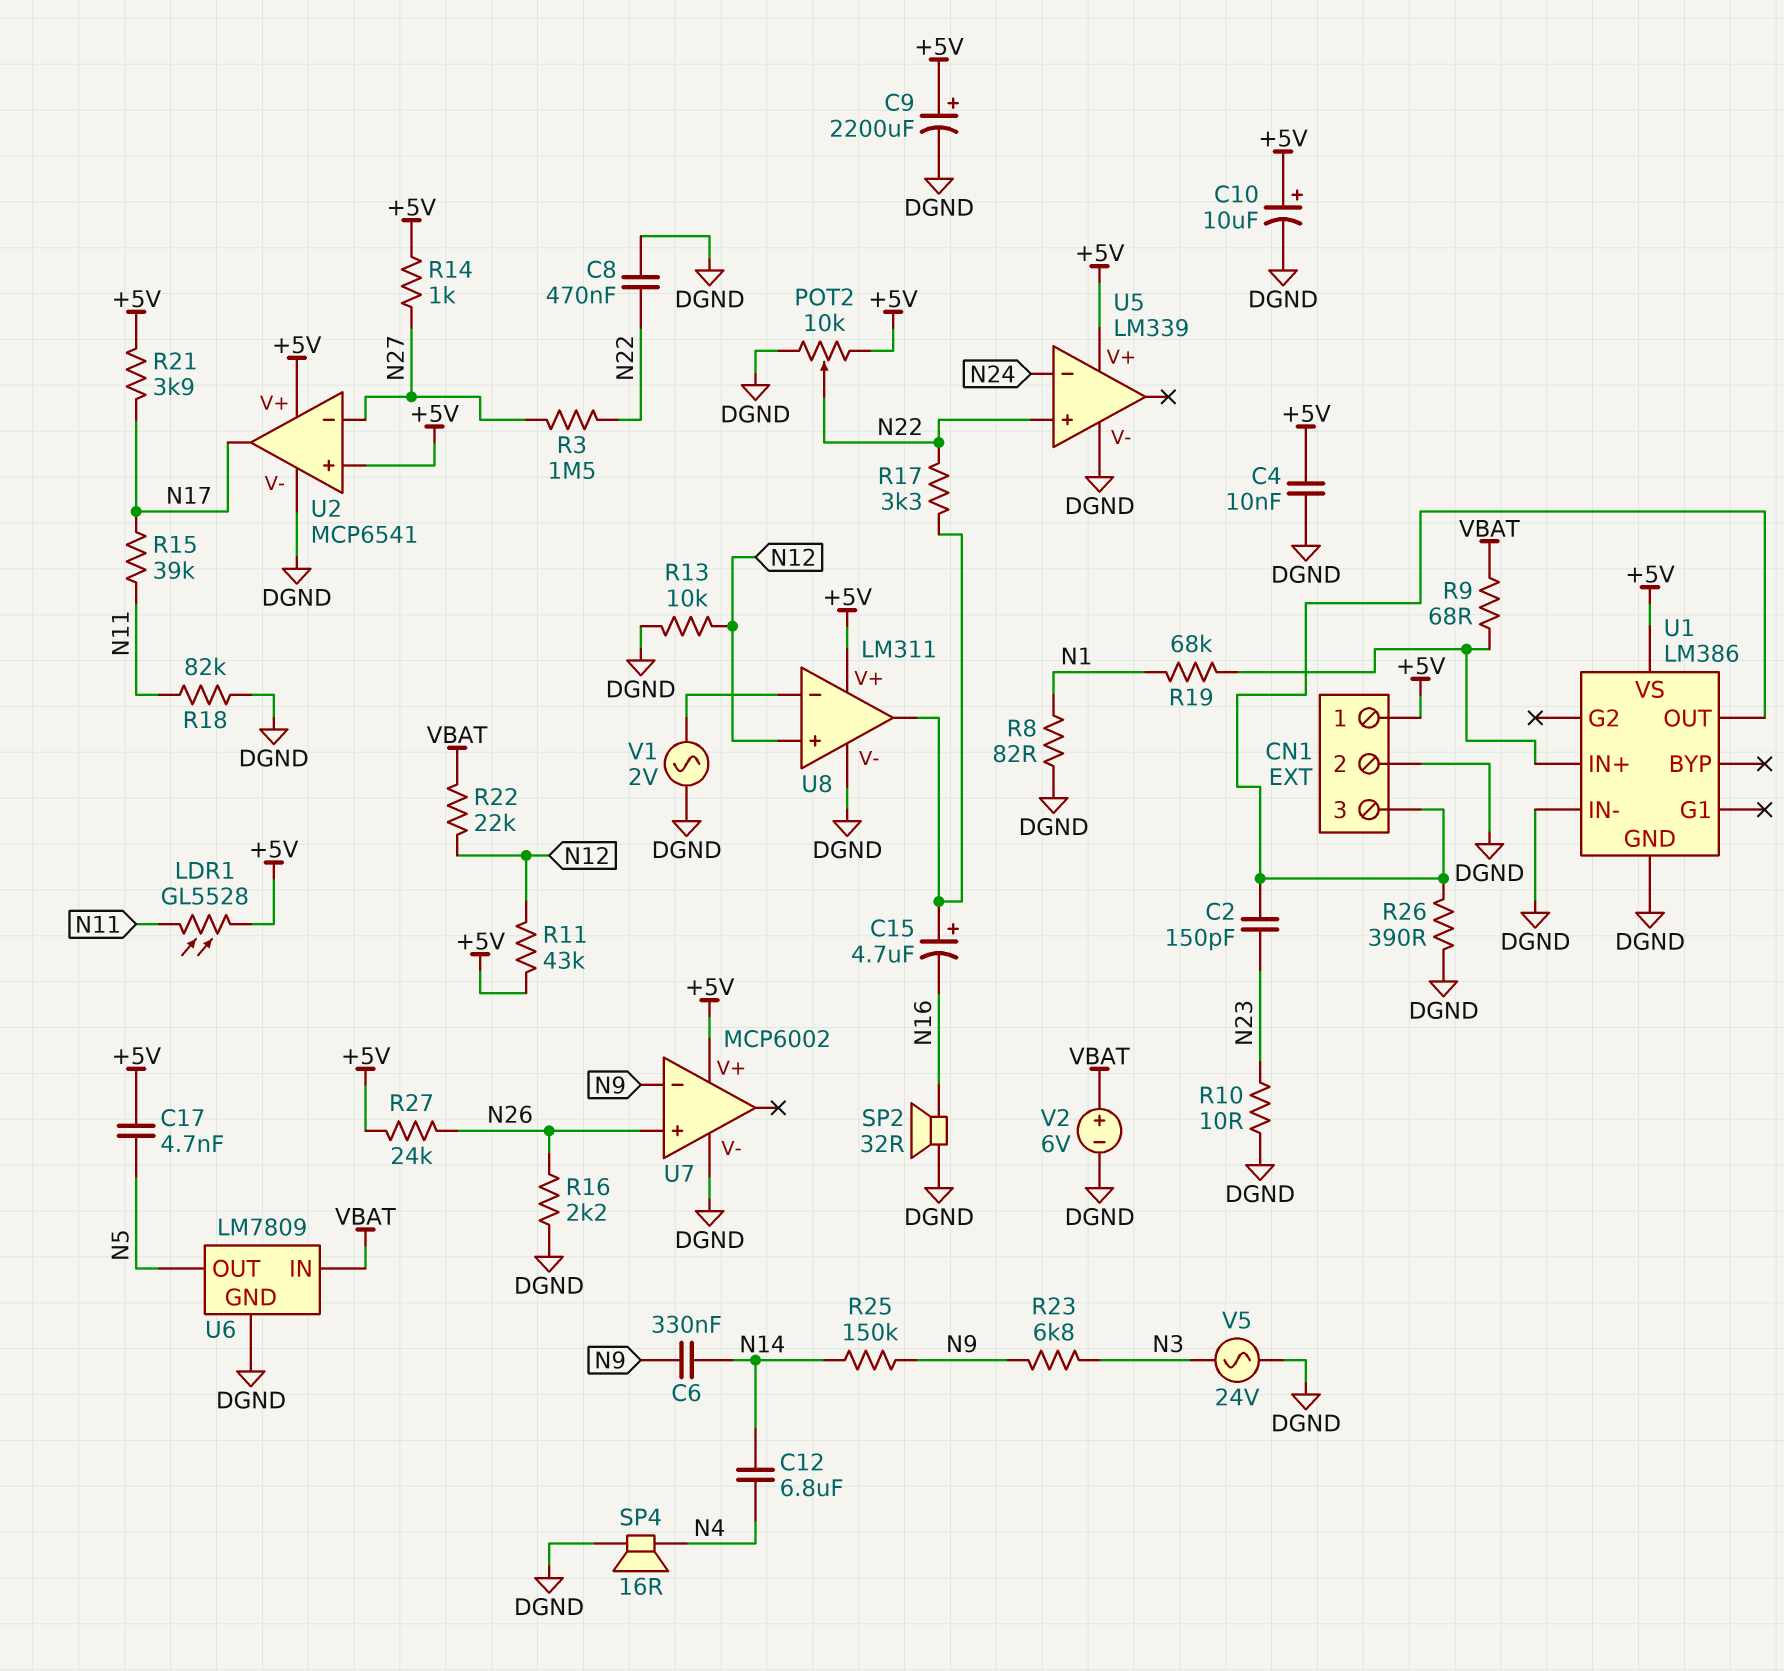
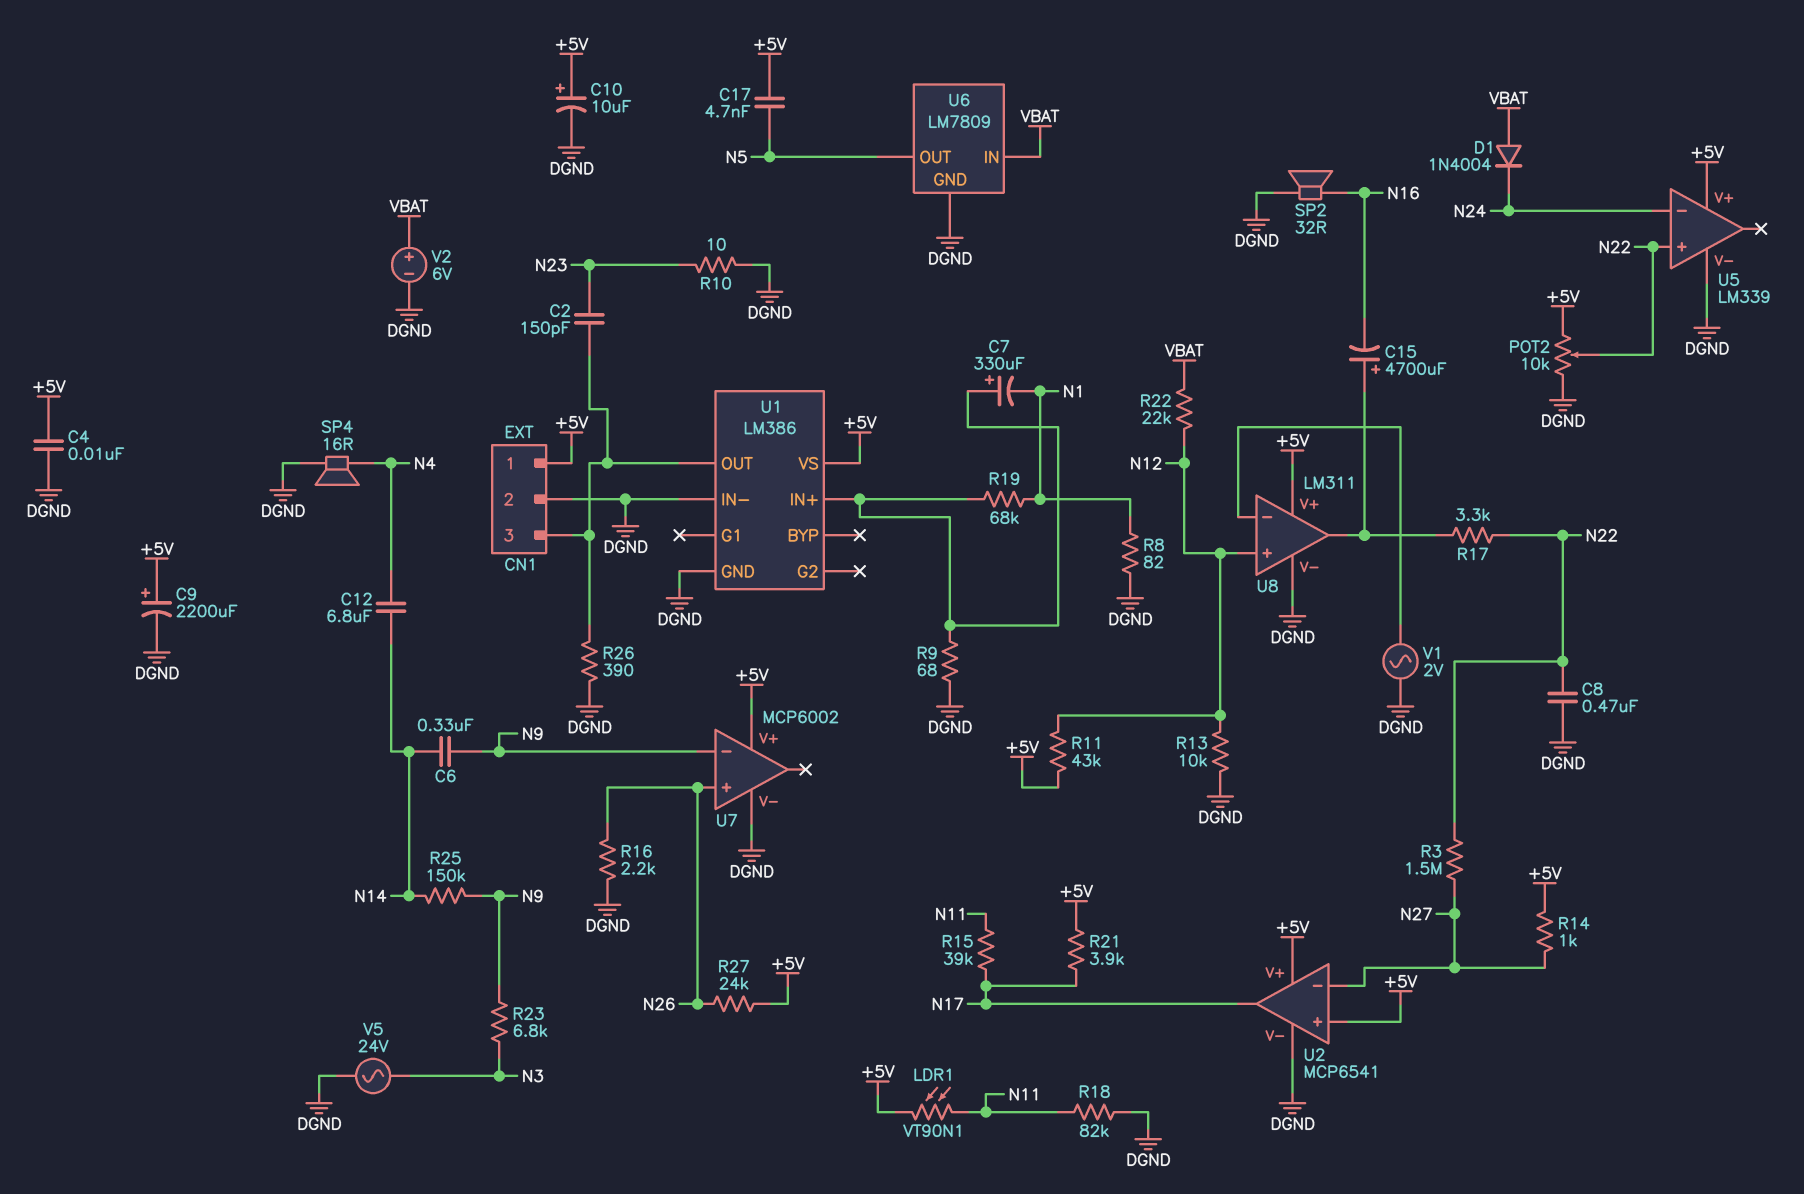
C7: none -> 330uF (plus U1/IN+, minus N1)
C15: 4.7uF (plus U8/out, minus N16) -> 4700uF (plus U8/out, minus N16)
D1: none -> diode 1N4004 (A VBAT, K N24)
LDR1: GL5528 (+5V, N11) -> VT90N1 (+5V, N11)
R9: 68 (U1/IN+, VBAT) -> 68 (DGND, U1/IN+)

